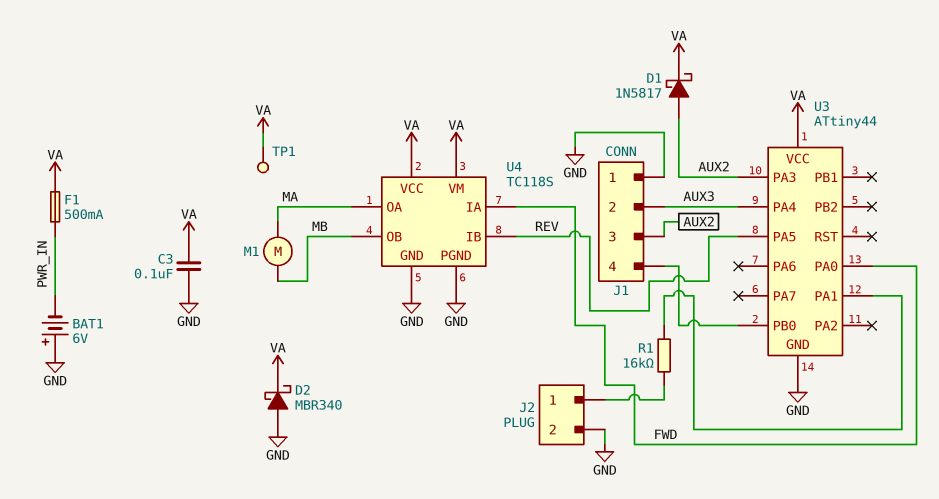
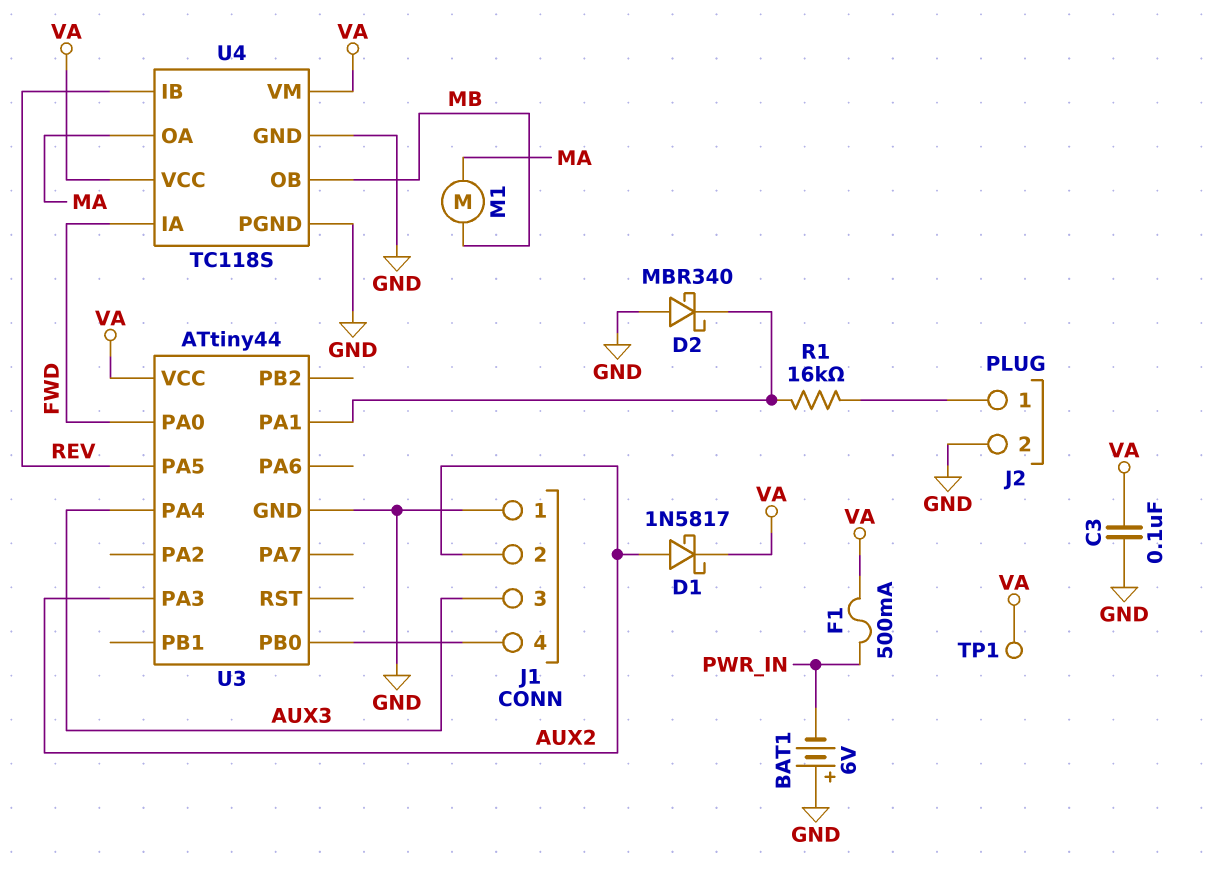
D2: schottky MBR340 (A GND, K VA) -> schottky MBR340 (A GND, K U3/PA1)
J1 pin 2: AUX3 -> AUX2
J1 pin 3: AUX2 -> AUX3

